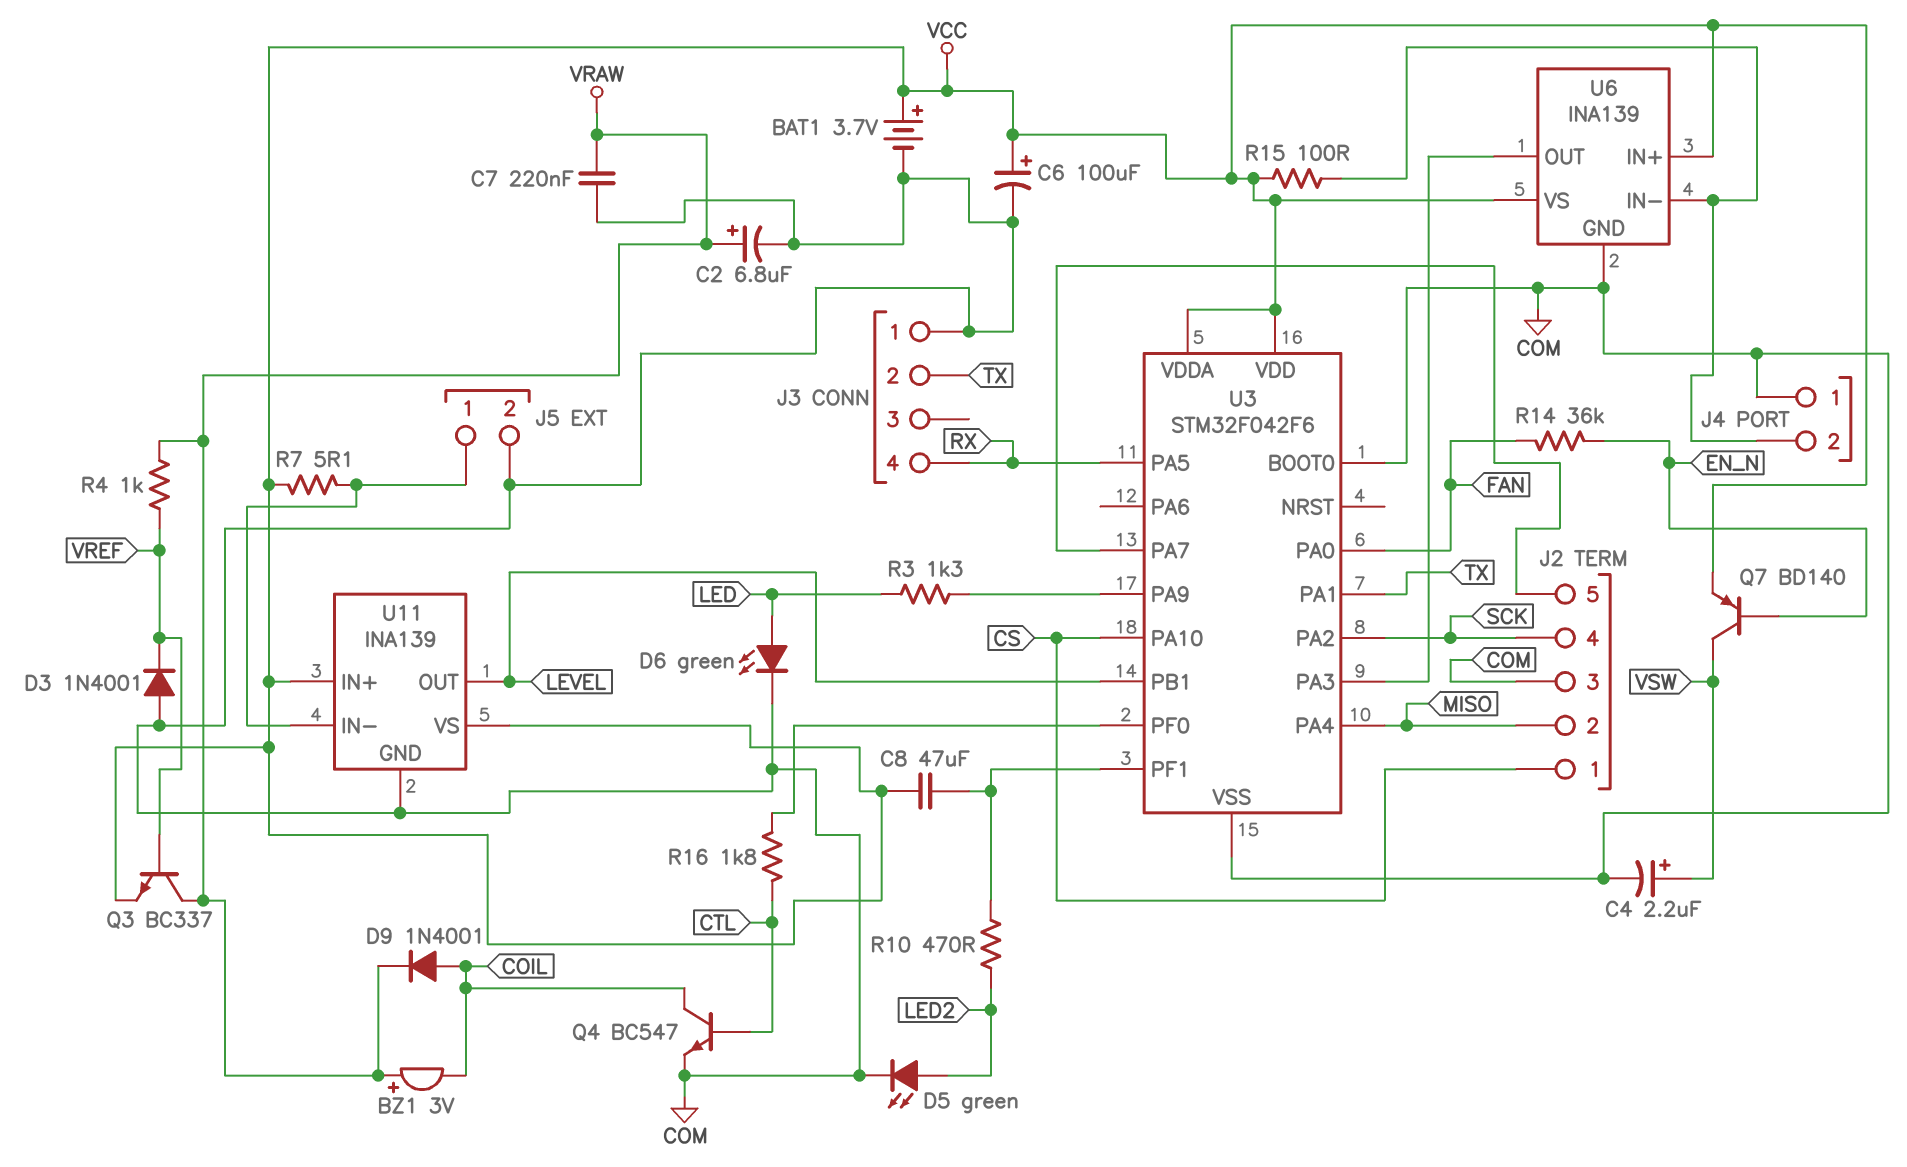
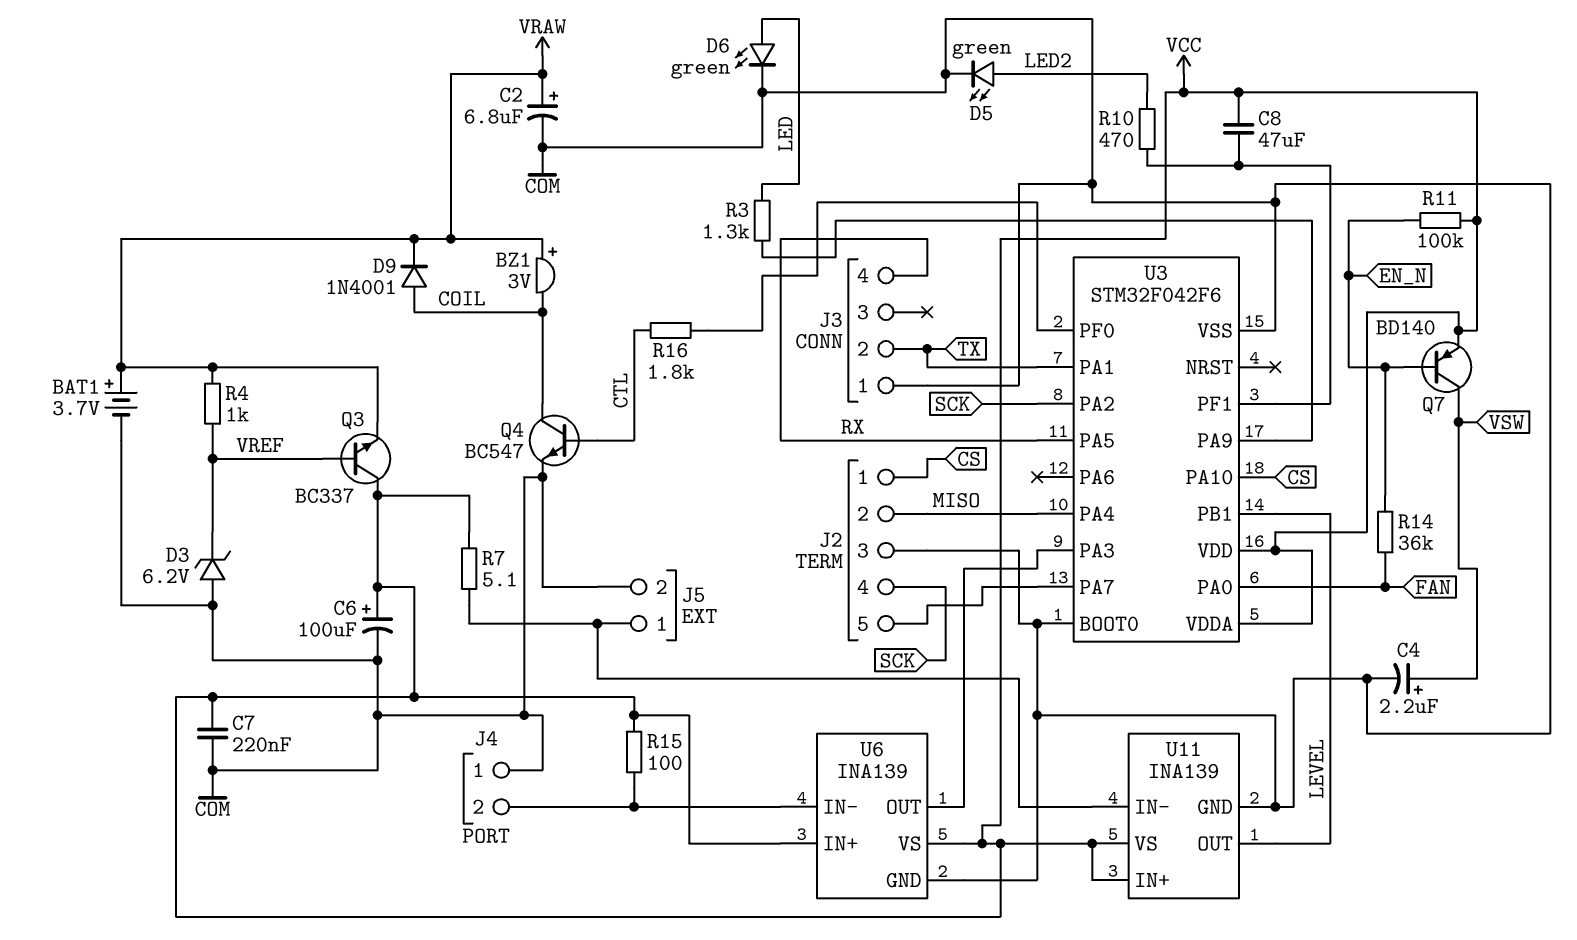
BAT1: 3.7V (plus VCC, minus COM) -> 3.7V (plus VRAW, minus COM)
C7: 220nF (COM, VRAW) -> 220nF (COM, VCC)
D3: diode 1N4001 (A COM, K VREF) -> zener 6.2V (A COM, K VREF)
Q3: NPN BC337 (B VREF, C VRAW, E VCC) -> NPN BC337 (B VREF, C VCC, E VRAW)
R11: none -> 100k (EN_N, VCC)

